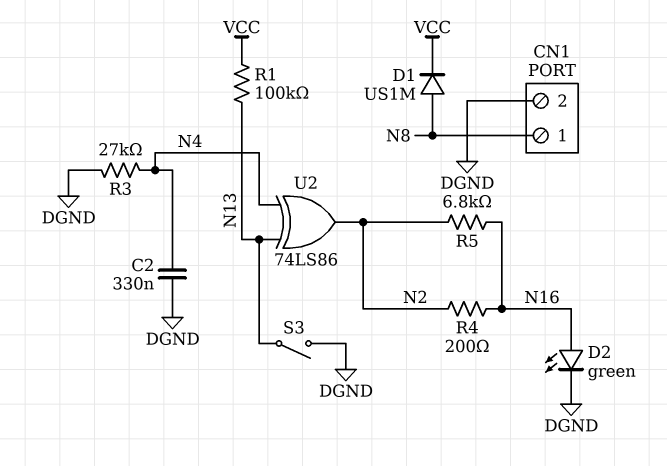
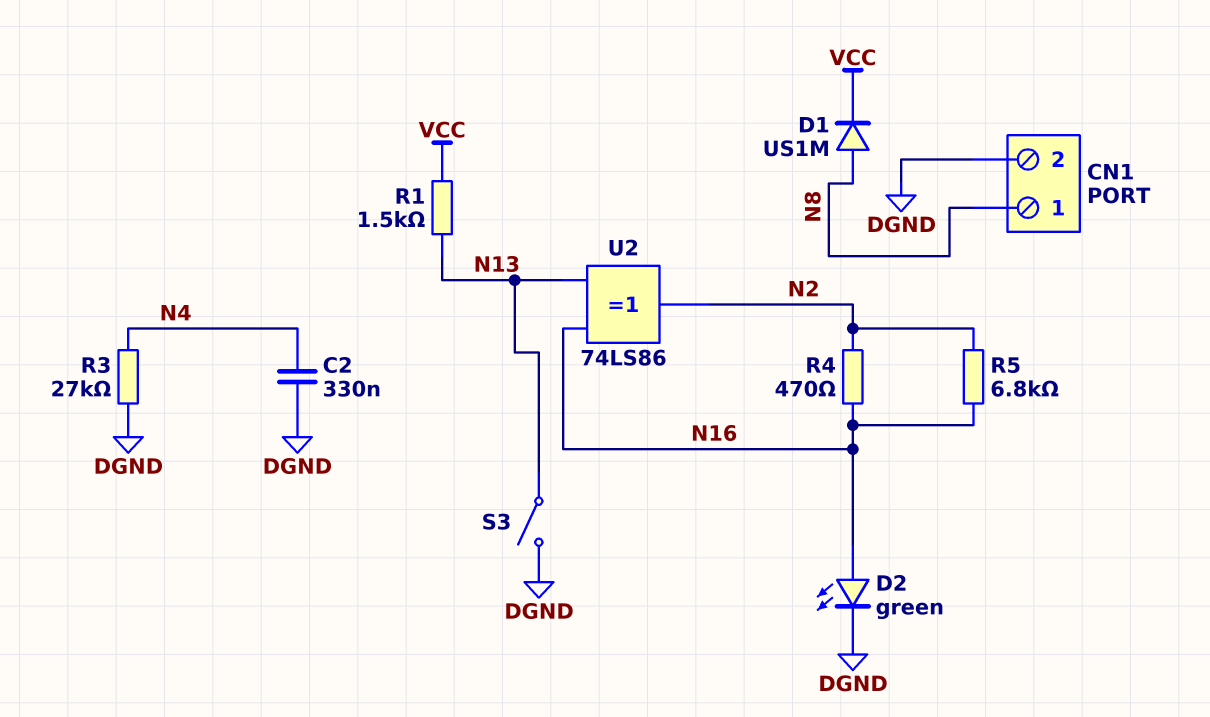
R1: 100k (N13, VCC) -> 1.5k (N13, VCC)
R4: 200 (N2, N16) -> 470 (N2, N16)
U2: XOR 74LS86 (in N4, in N13, out N2) -> XOR 74LS86 (in N13, in N16, out N2)

